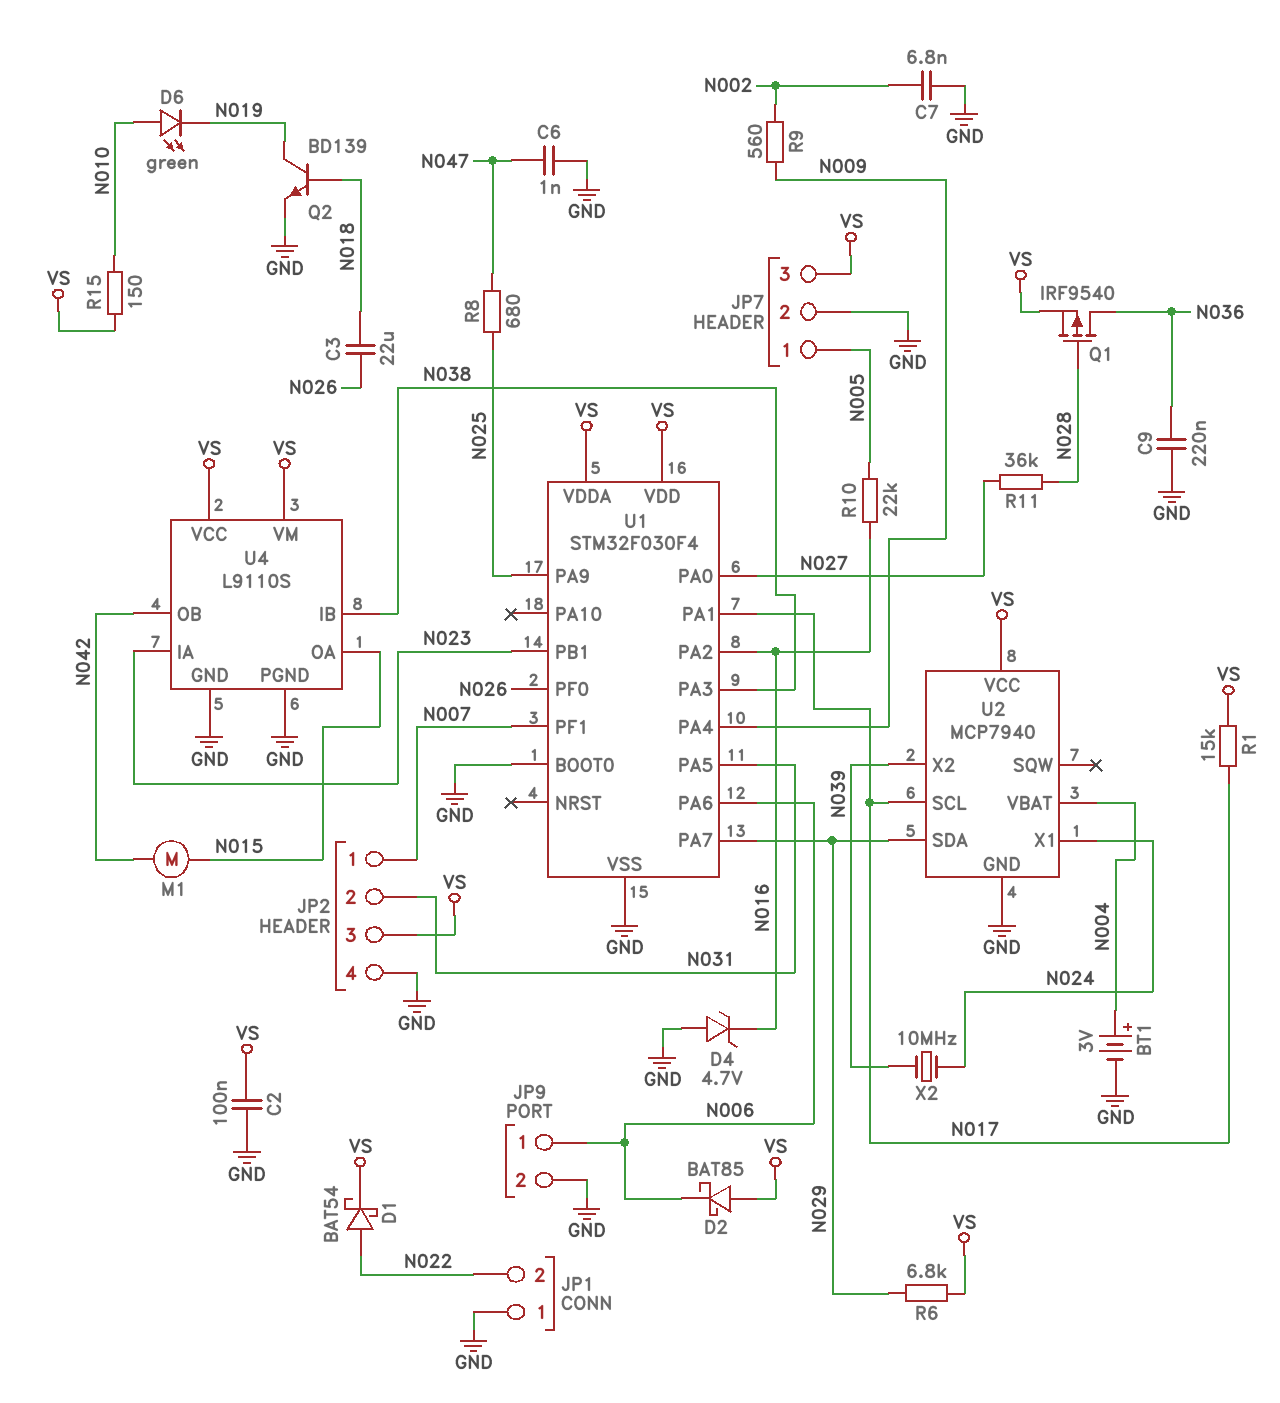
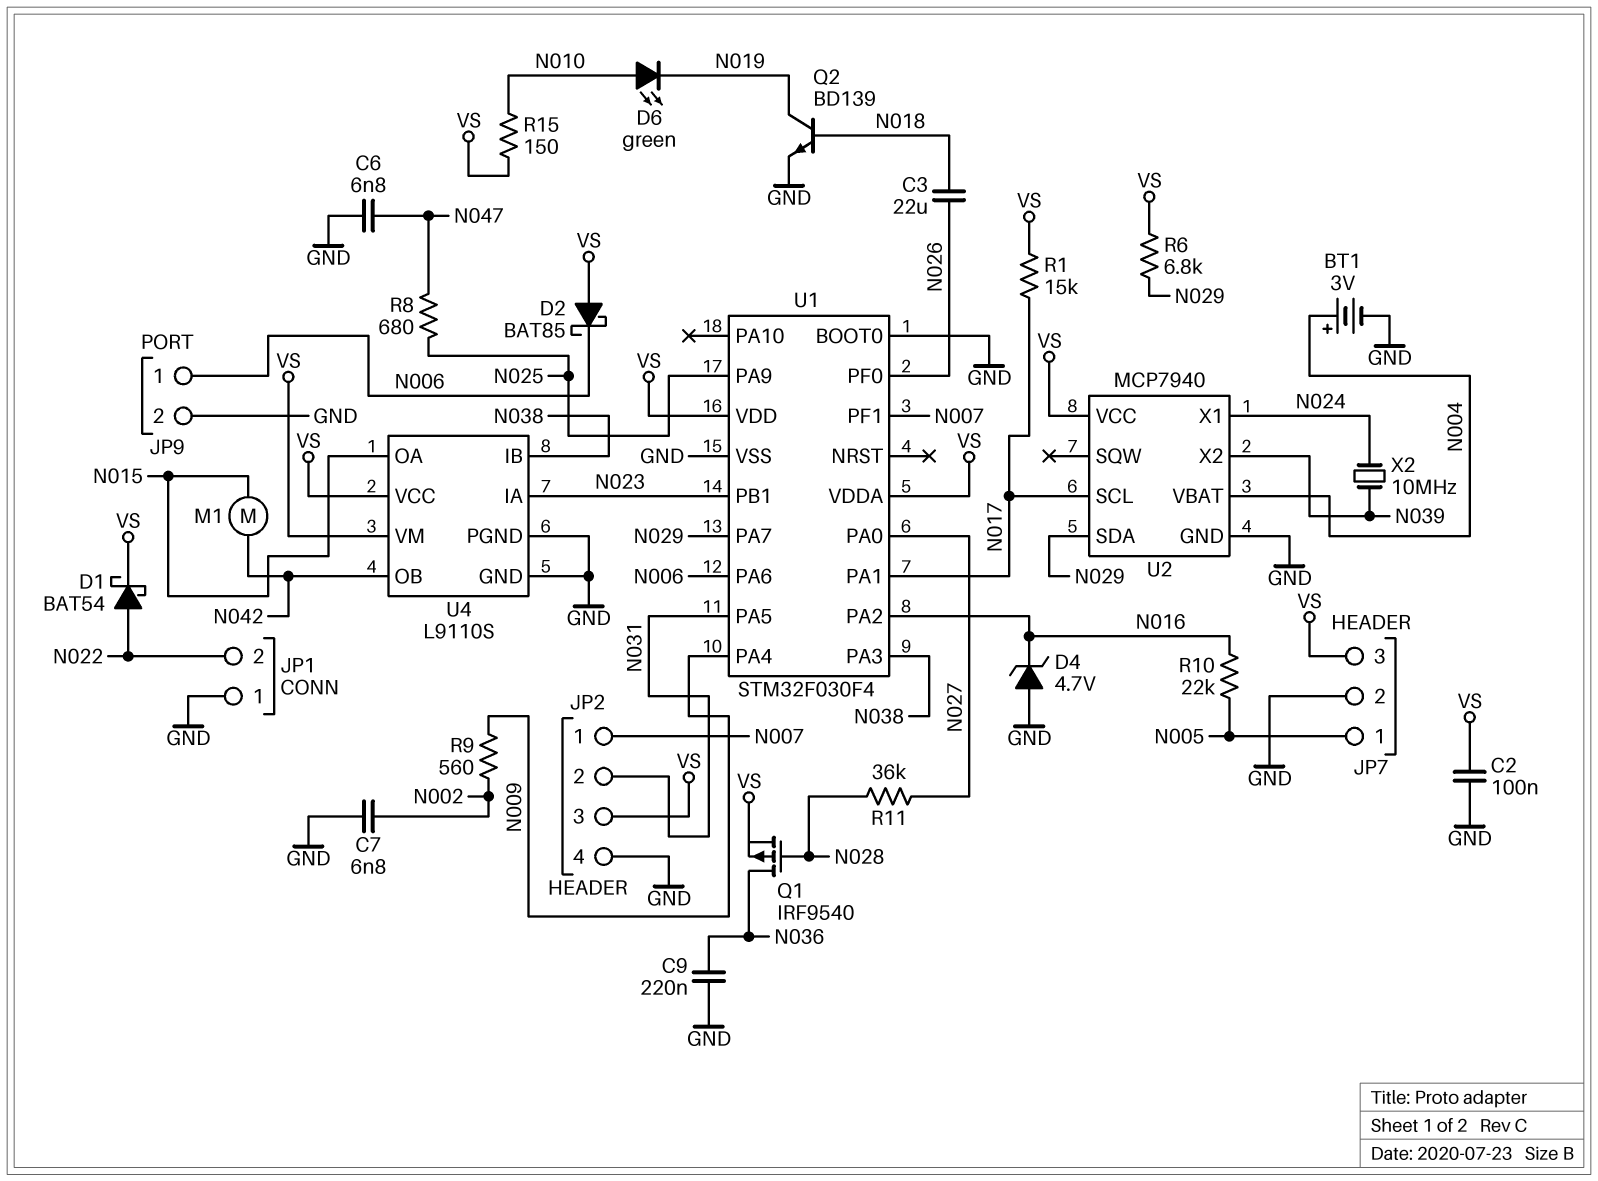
C6: 1nF (GND, N047) -> 6.8nF (GND, N047)

